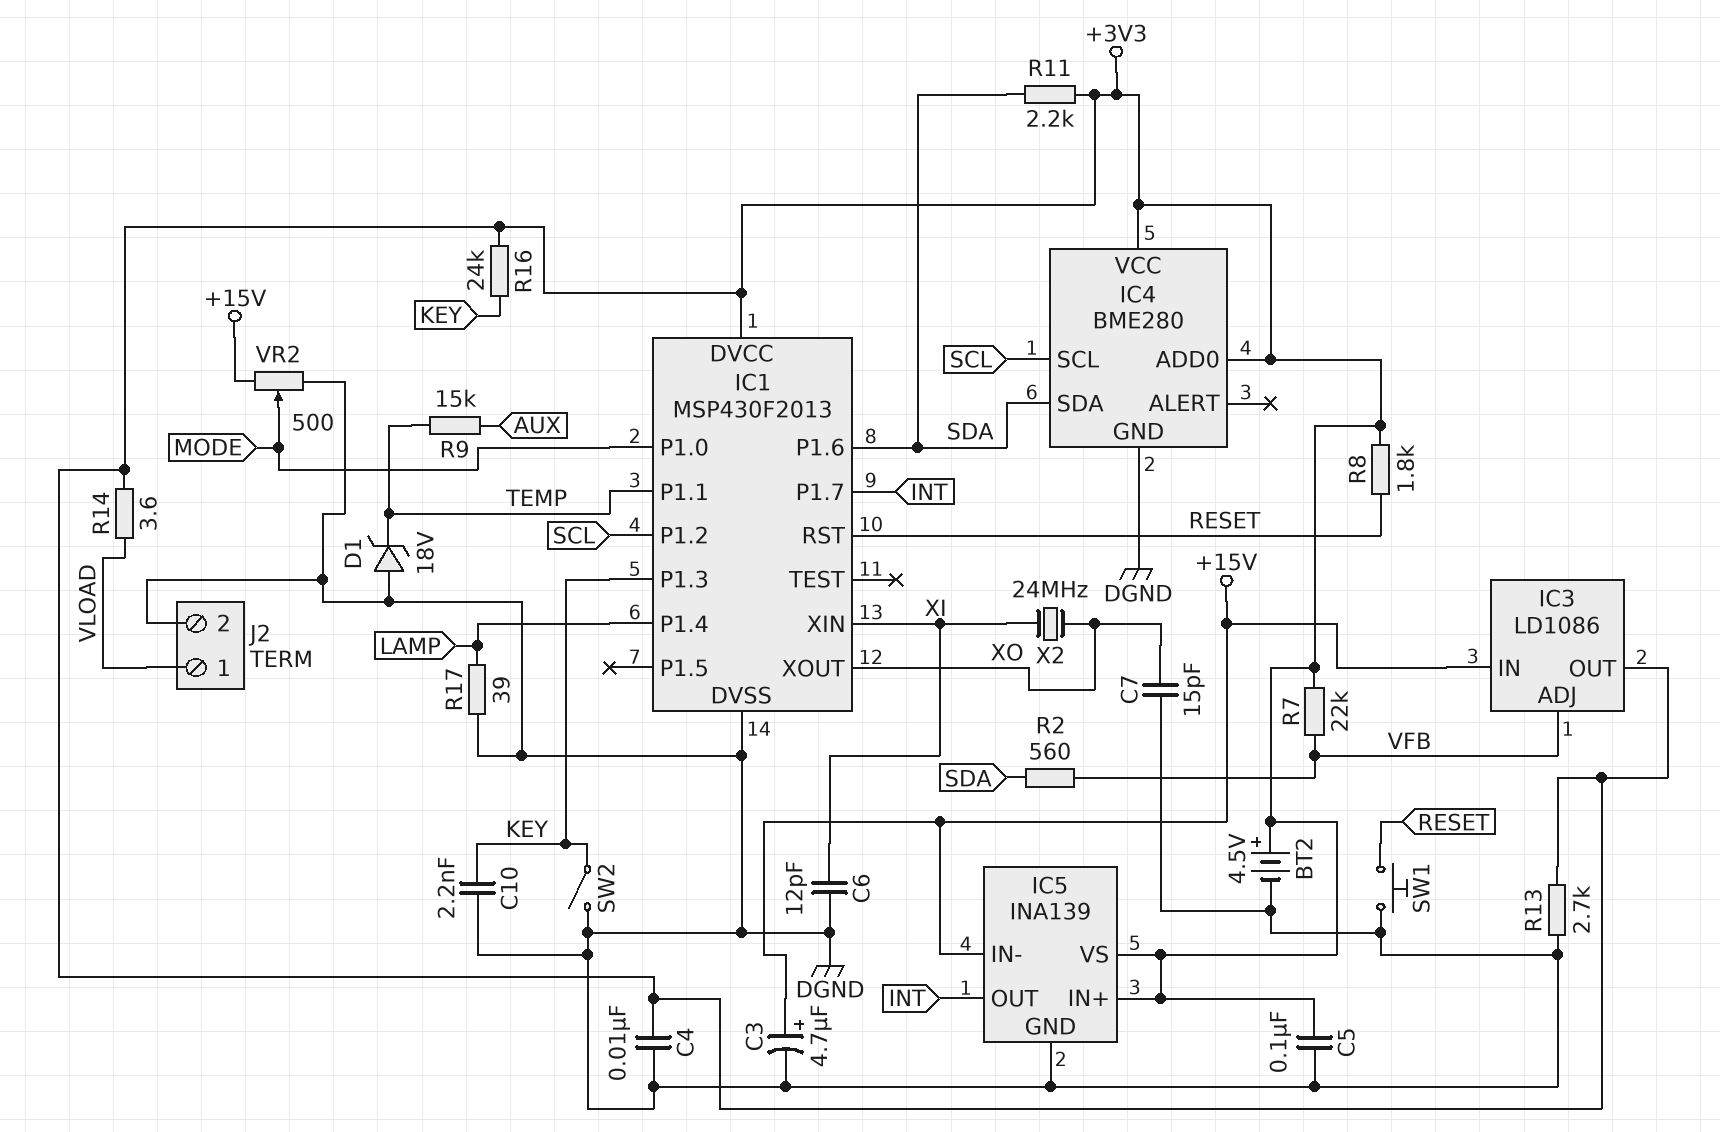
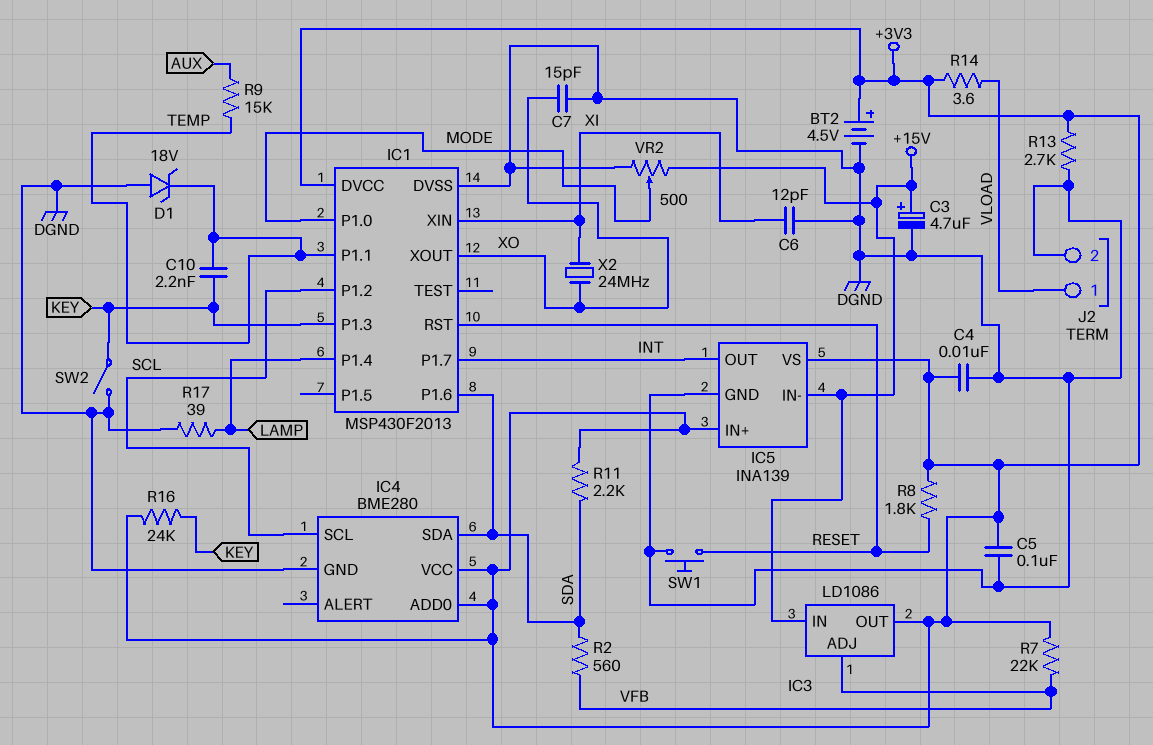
C10: 2.2nF (DGND, KEY) -> 2.2nF (KEY, TEMP)

